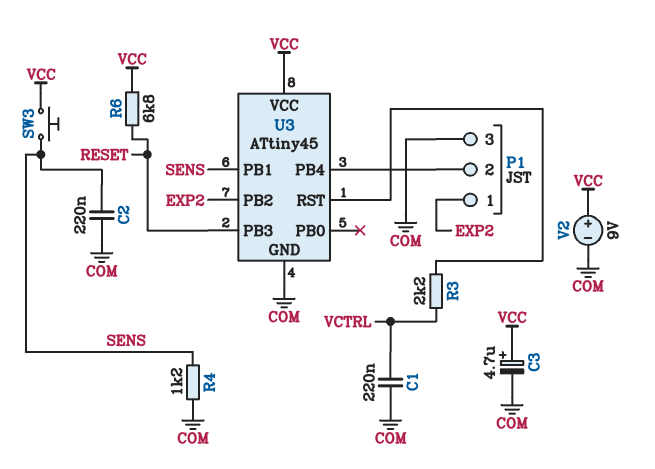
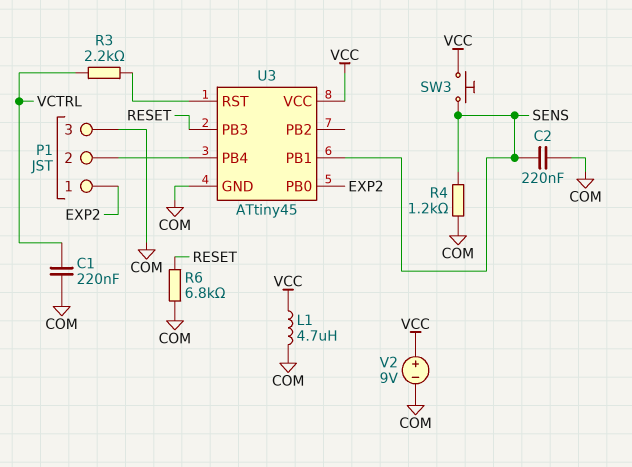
C3: 4.7uF (plus VCC, minus COM) -> none
L1: none -> 4.7uH (COM, VCC)
R6: 6.8k (RESET, VCC) -> 6.8k (COM, RESET)
U3 pin PB0: none -> EXP2
U3 pin PB2: EXP2 -> none

